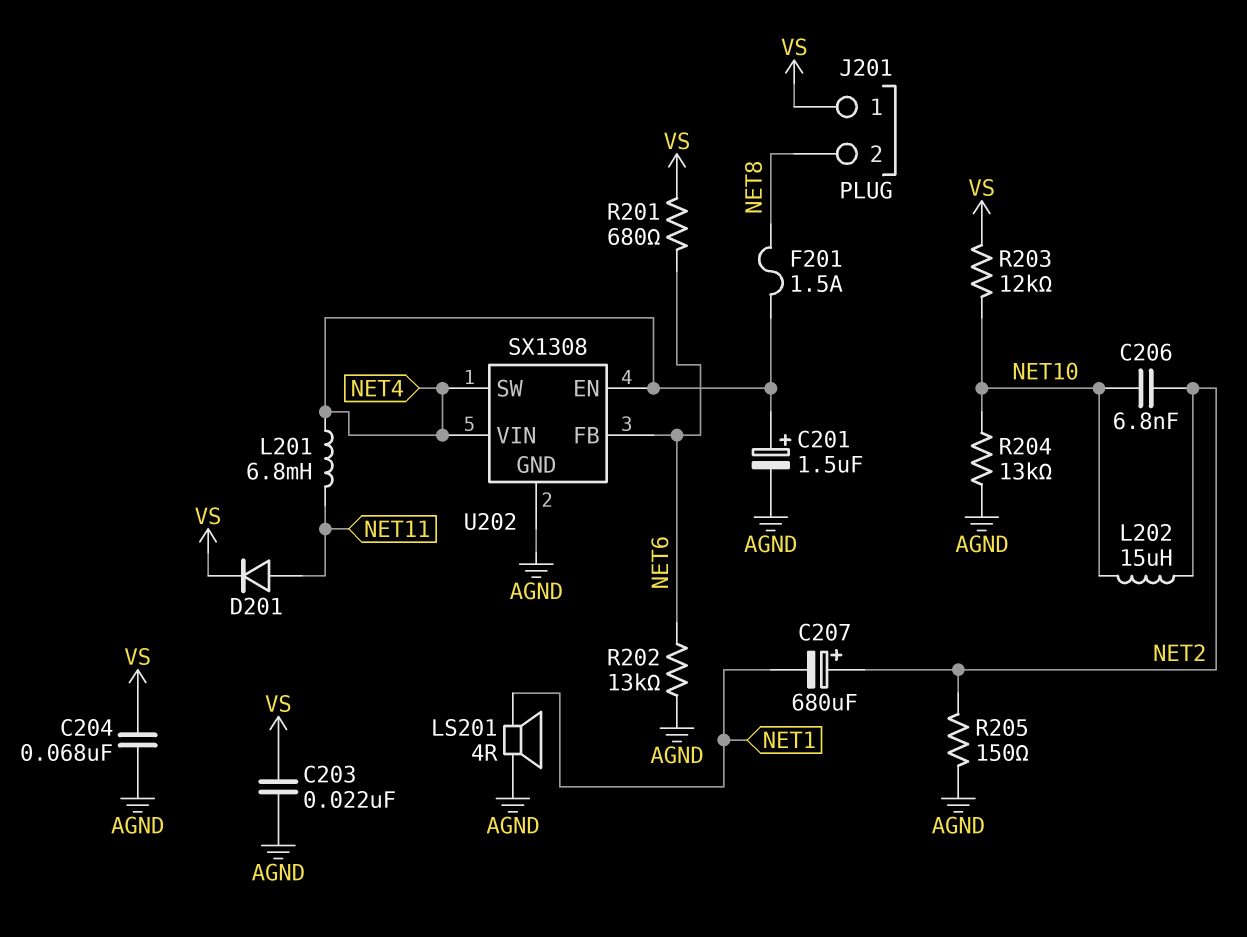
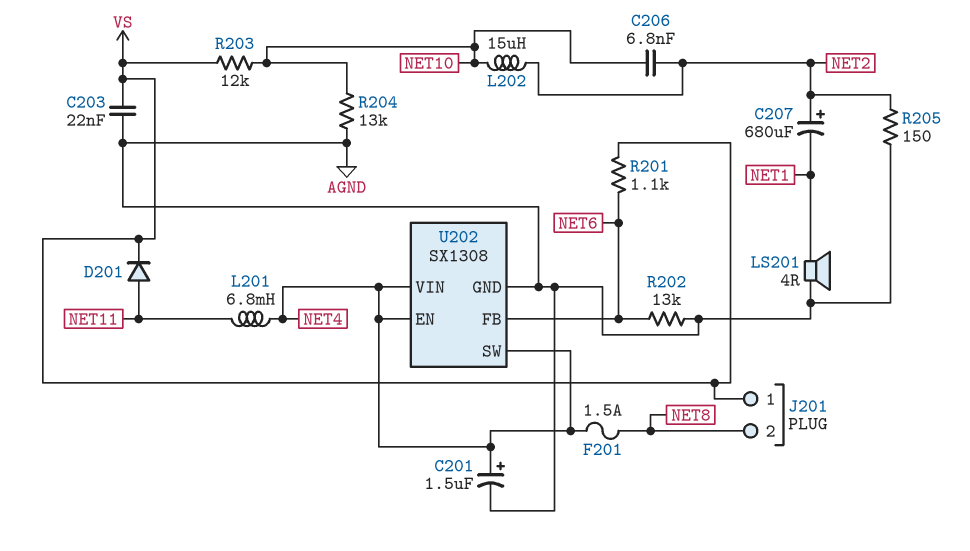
C204: 68nF (AGND, VS) -> none
R201: 680 (NET6, VS) -> 1.1k (NET6, VS)

